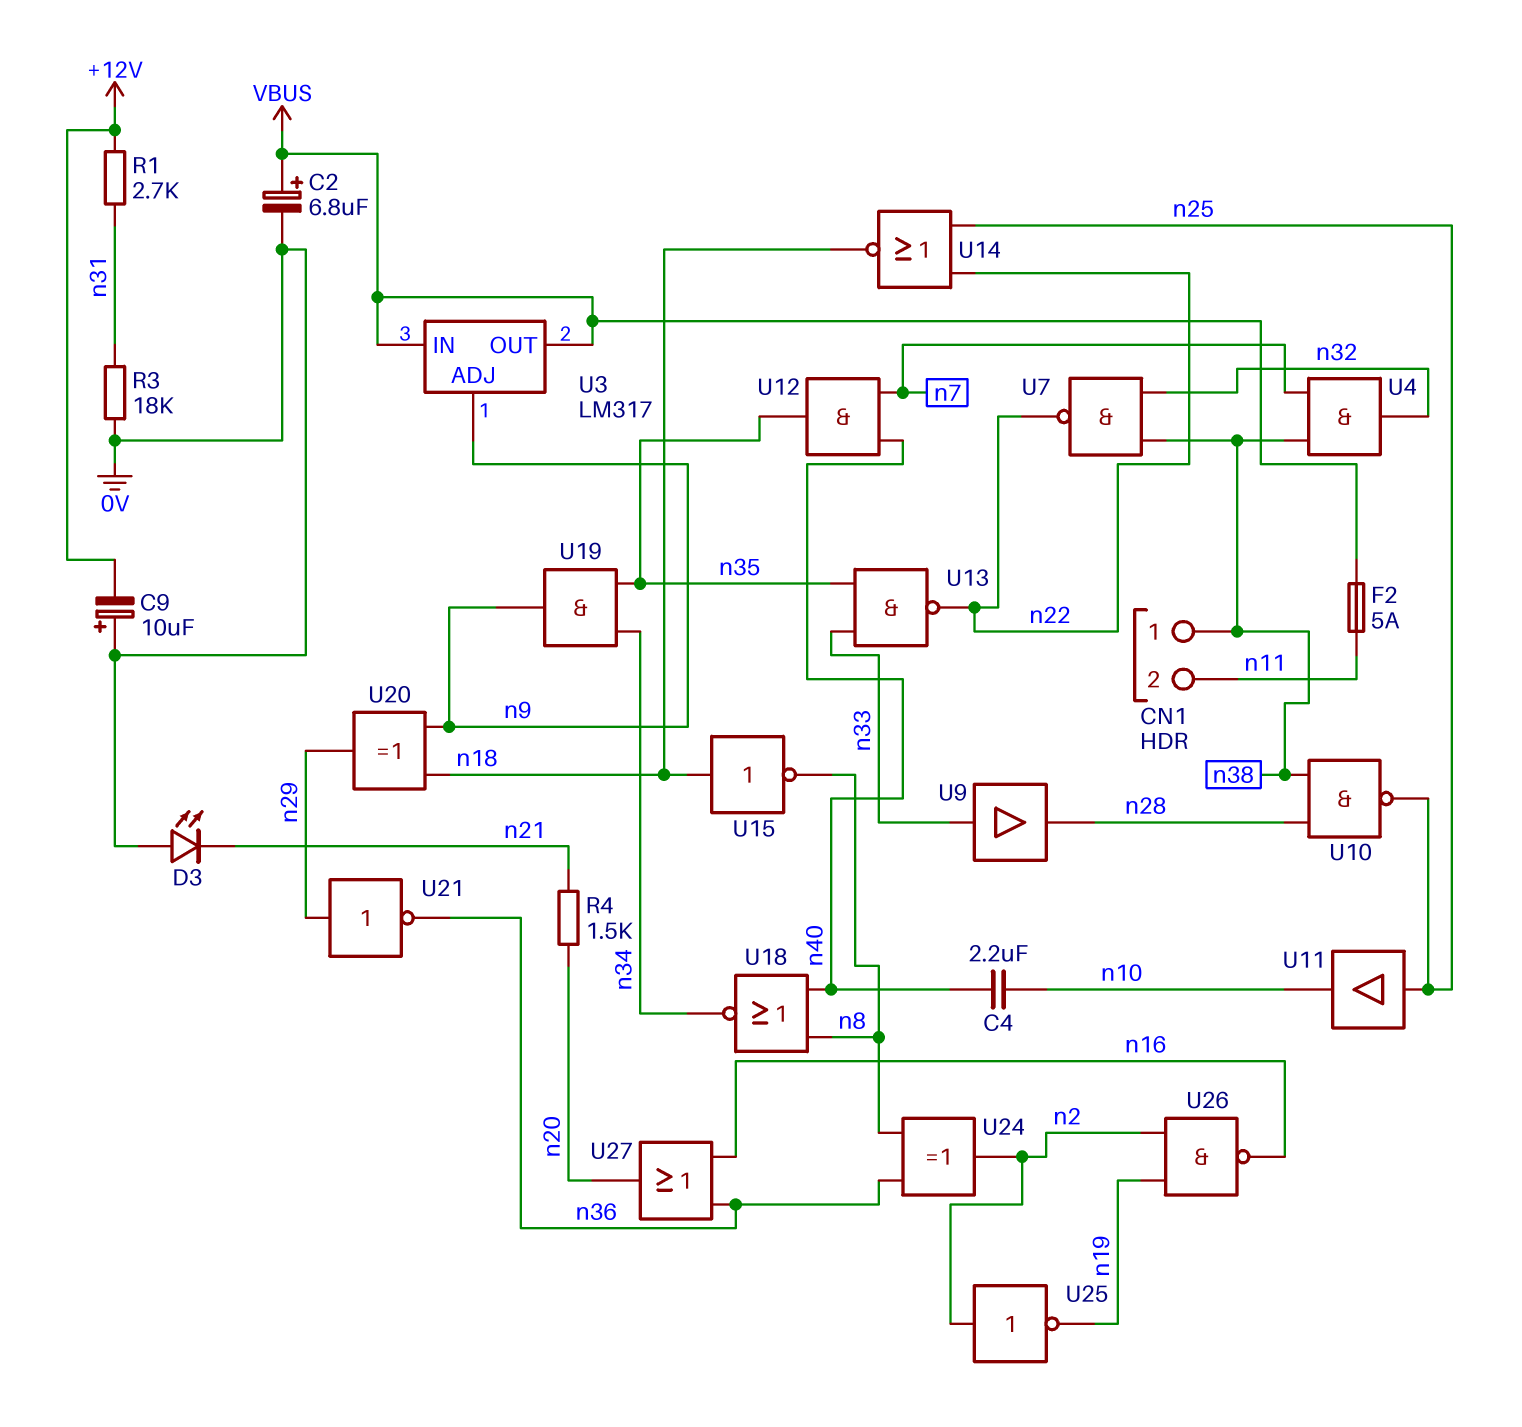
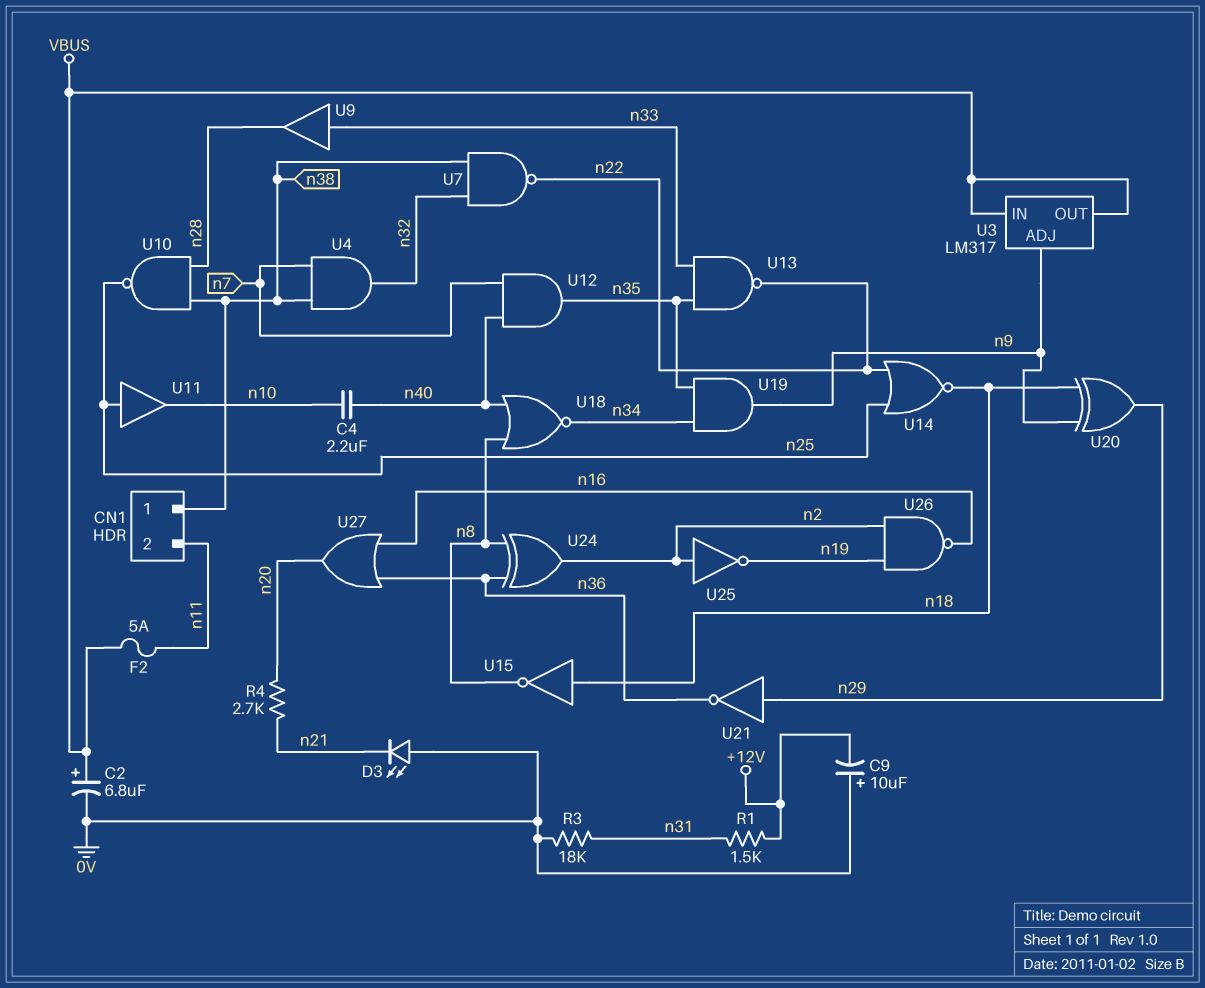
R1: 2.7k (+12V, n31) -> 1.5k (+12V, n31)
R4: 1.5k (n20, n21) -> 2.7k (n20, n21)

